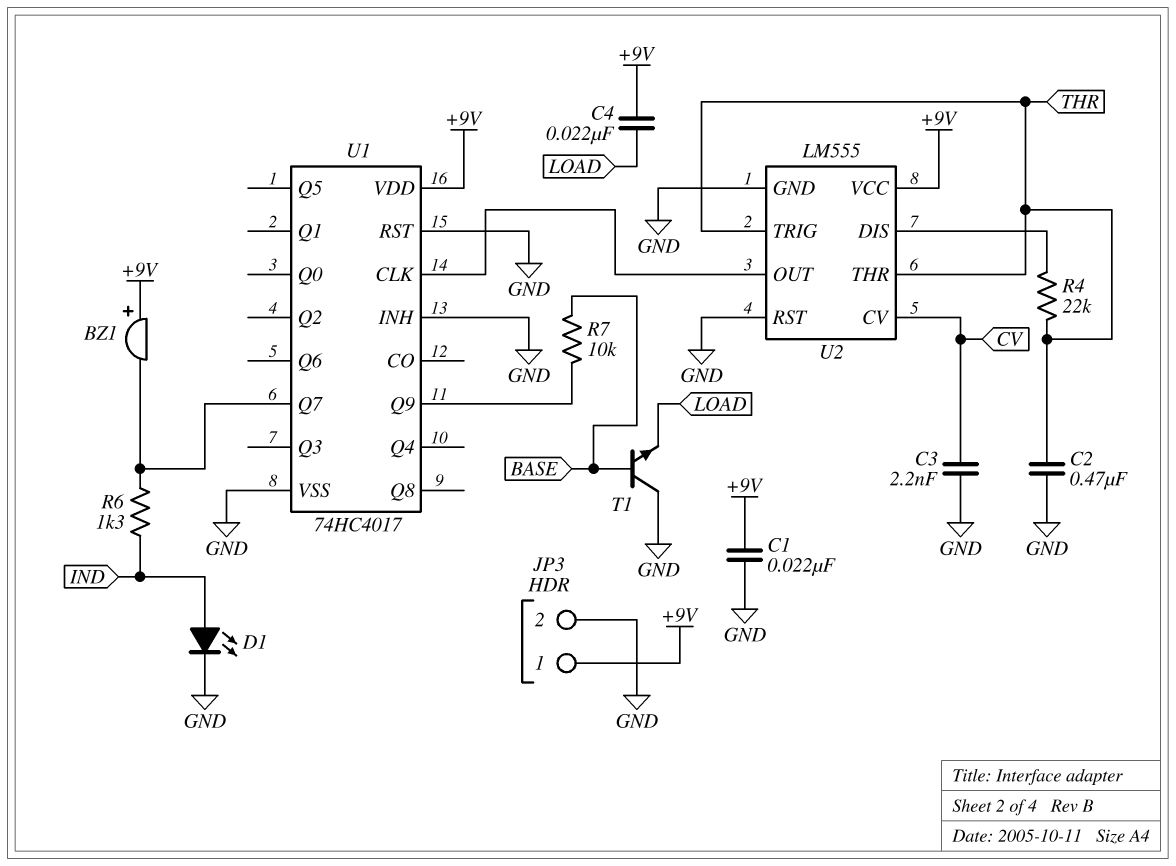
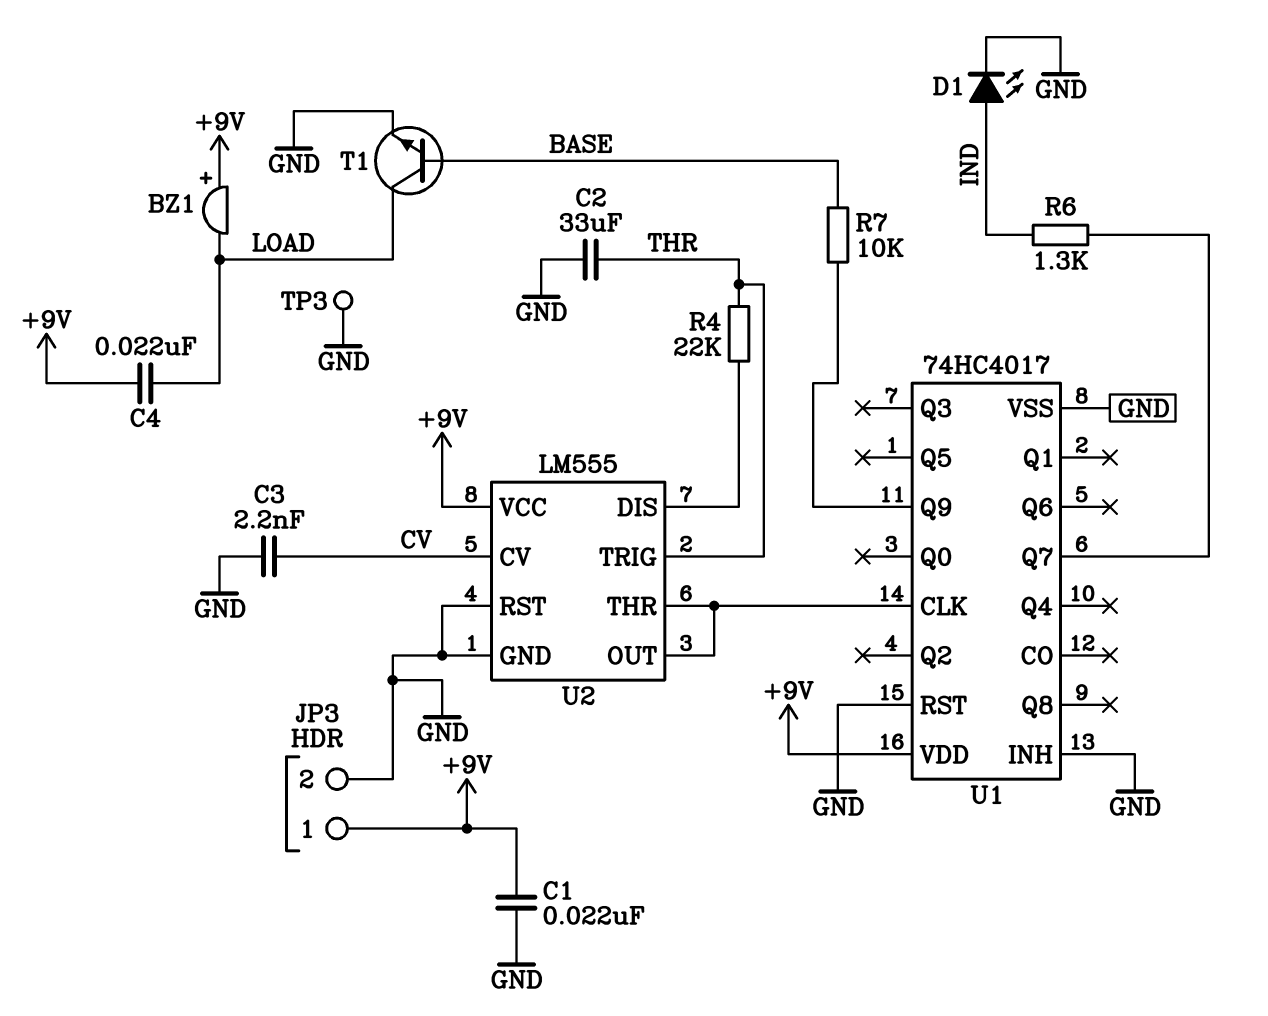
BZ1: buzzer (plus +9V, minus U1/Q7) -> buzzer (plus +9V, minus LOAD)
C2: 470nF (GND, THR) -> 33uF (GND, THR)
T1: NPN (B BASE, C GND, E LOAD) -> NPN (B BASE, C LOAD, E GND)
TP3: none -> test point (GND)
U2 pin THR: THR -> U1/CLK

